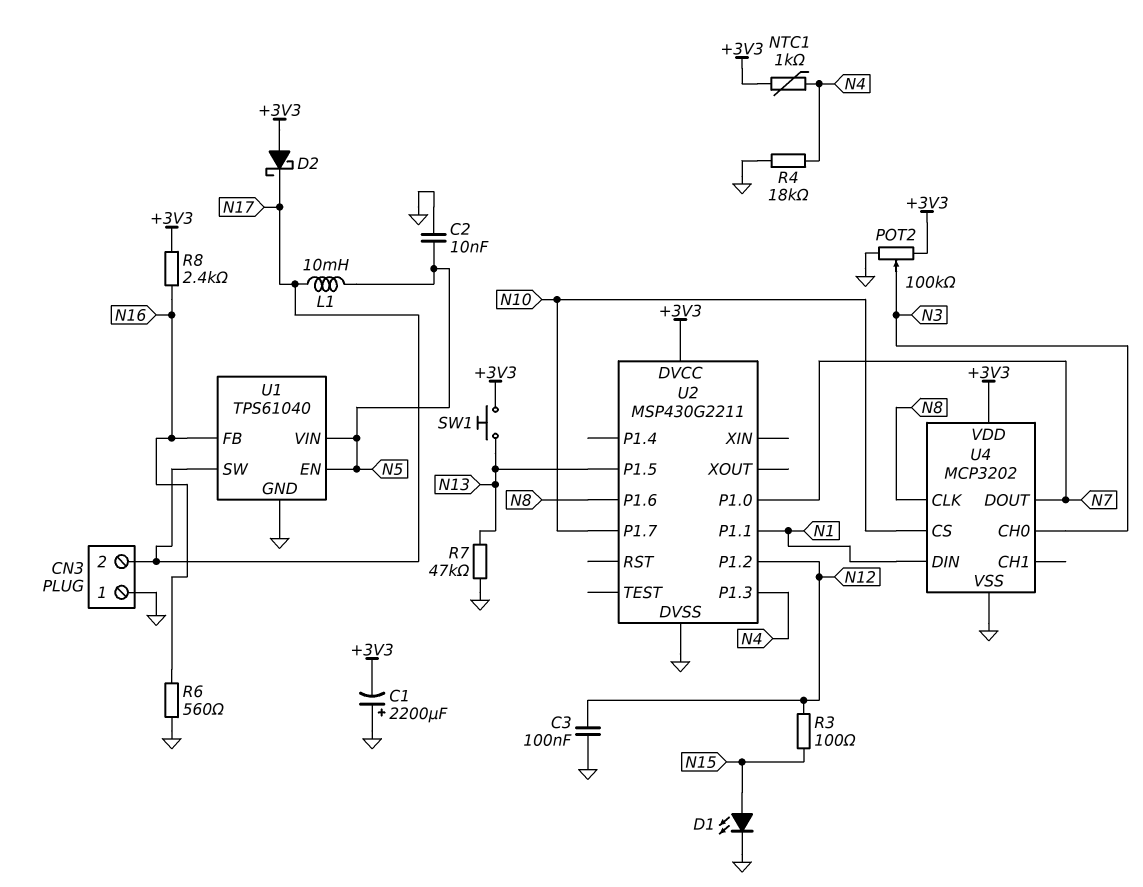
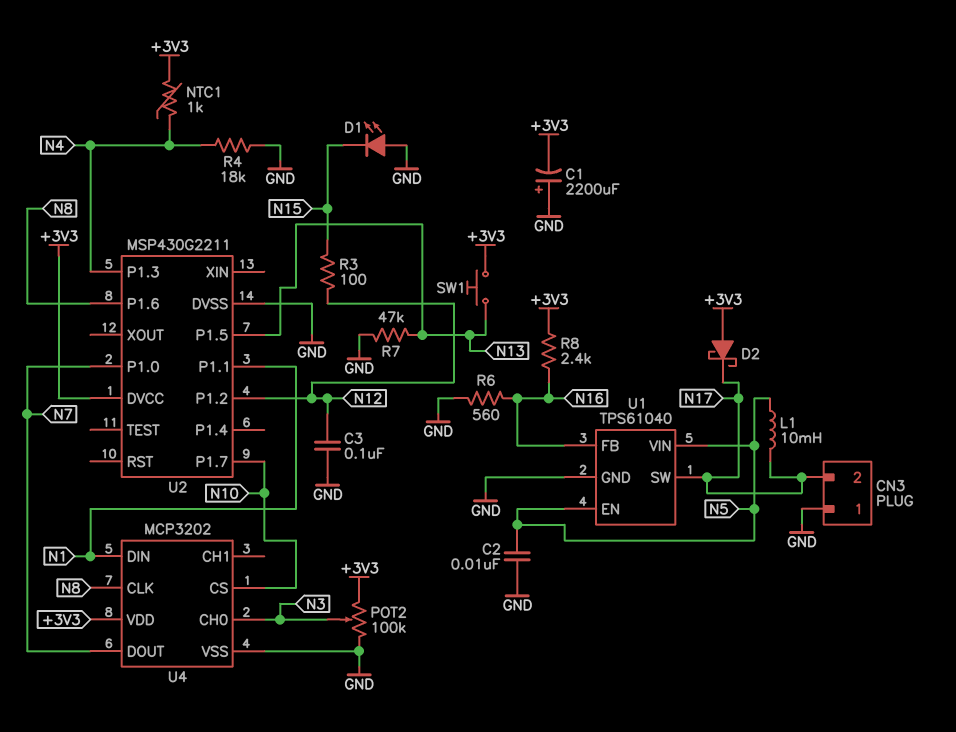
D1: LED (A N15, K GND) -> LED (A GND, K N15)

